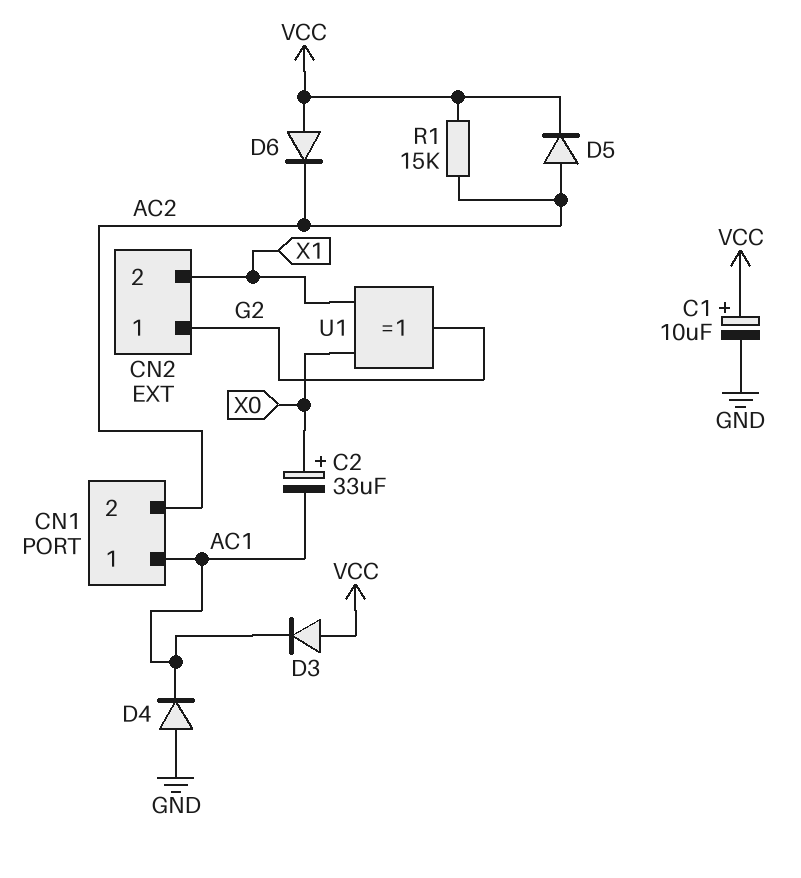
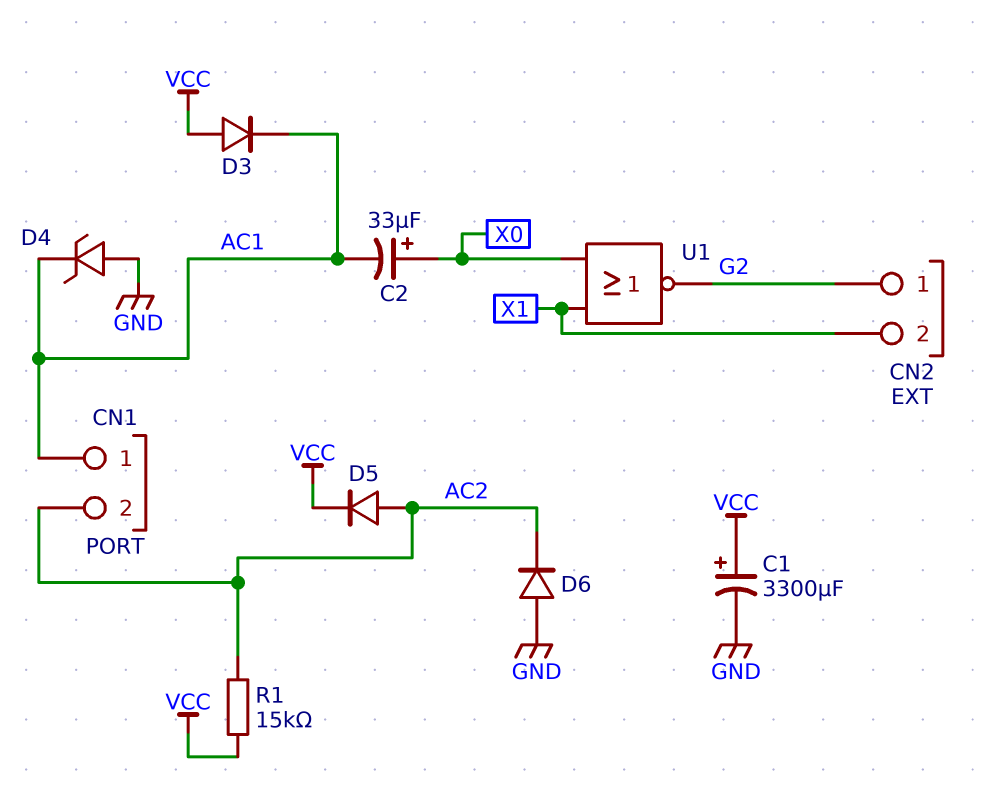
C1: 10uF (plus VCC, minus GND) -> 3300uF (plus VCC, minus GND)
D4: diode (A GND, K AC1) -> zener (A GND, K AC1)
D6: diode (A VCC, K AC2) -> diode (A GND, K AC2)
U1: XOR (in X0, in X1, out G2) -> NOR (in X0, in X1, out G2)

